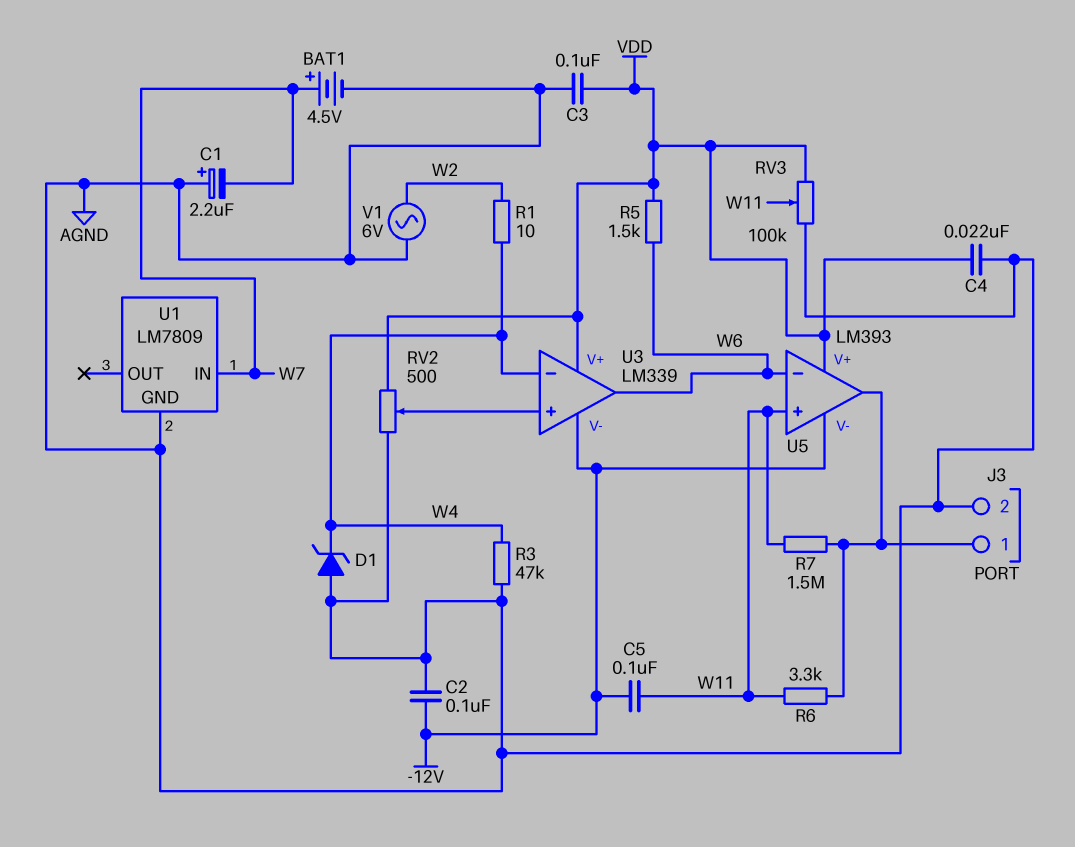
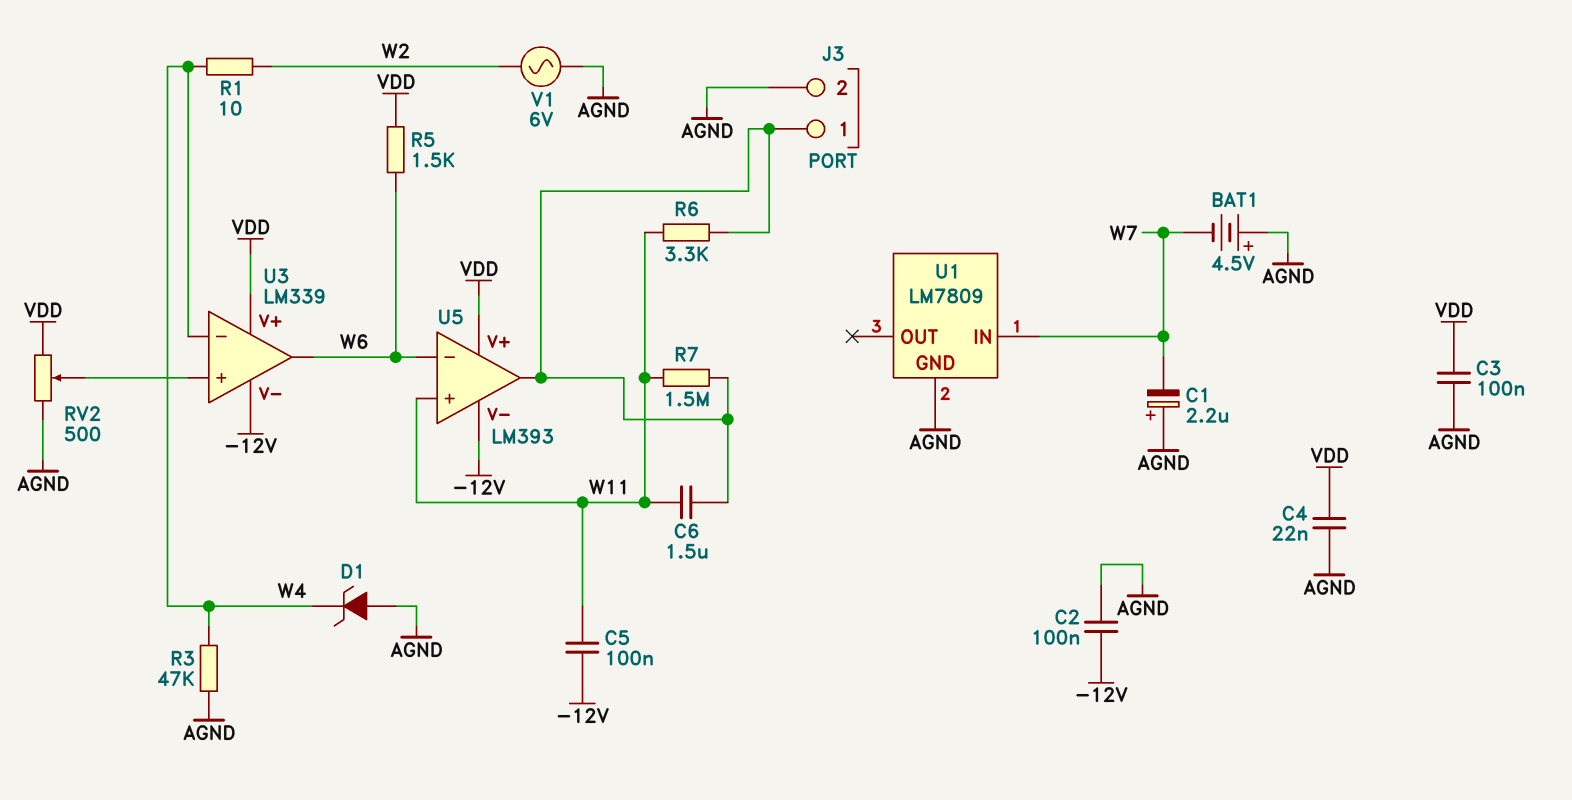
BAT1: 4.5V (plus W7, minus AGND) -> 4.5V (plus AGND, minus W7)
C6: none -> 1.5uF (J3/1, W11)
RV3: 100k (AGND, VDD, wiper W11) -> none

